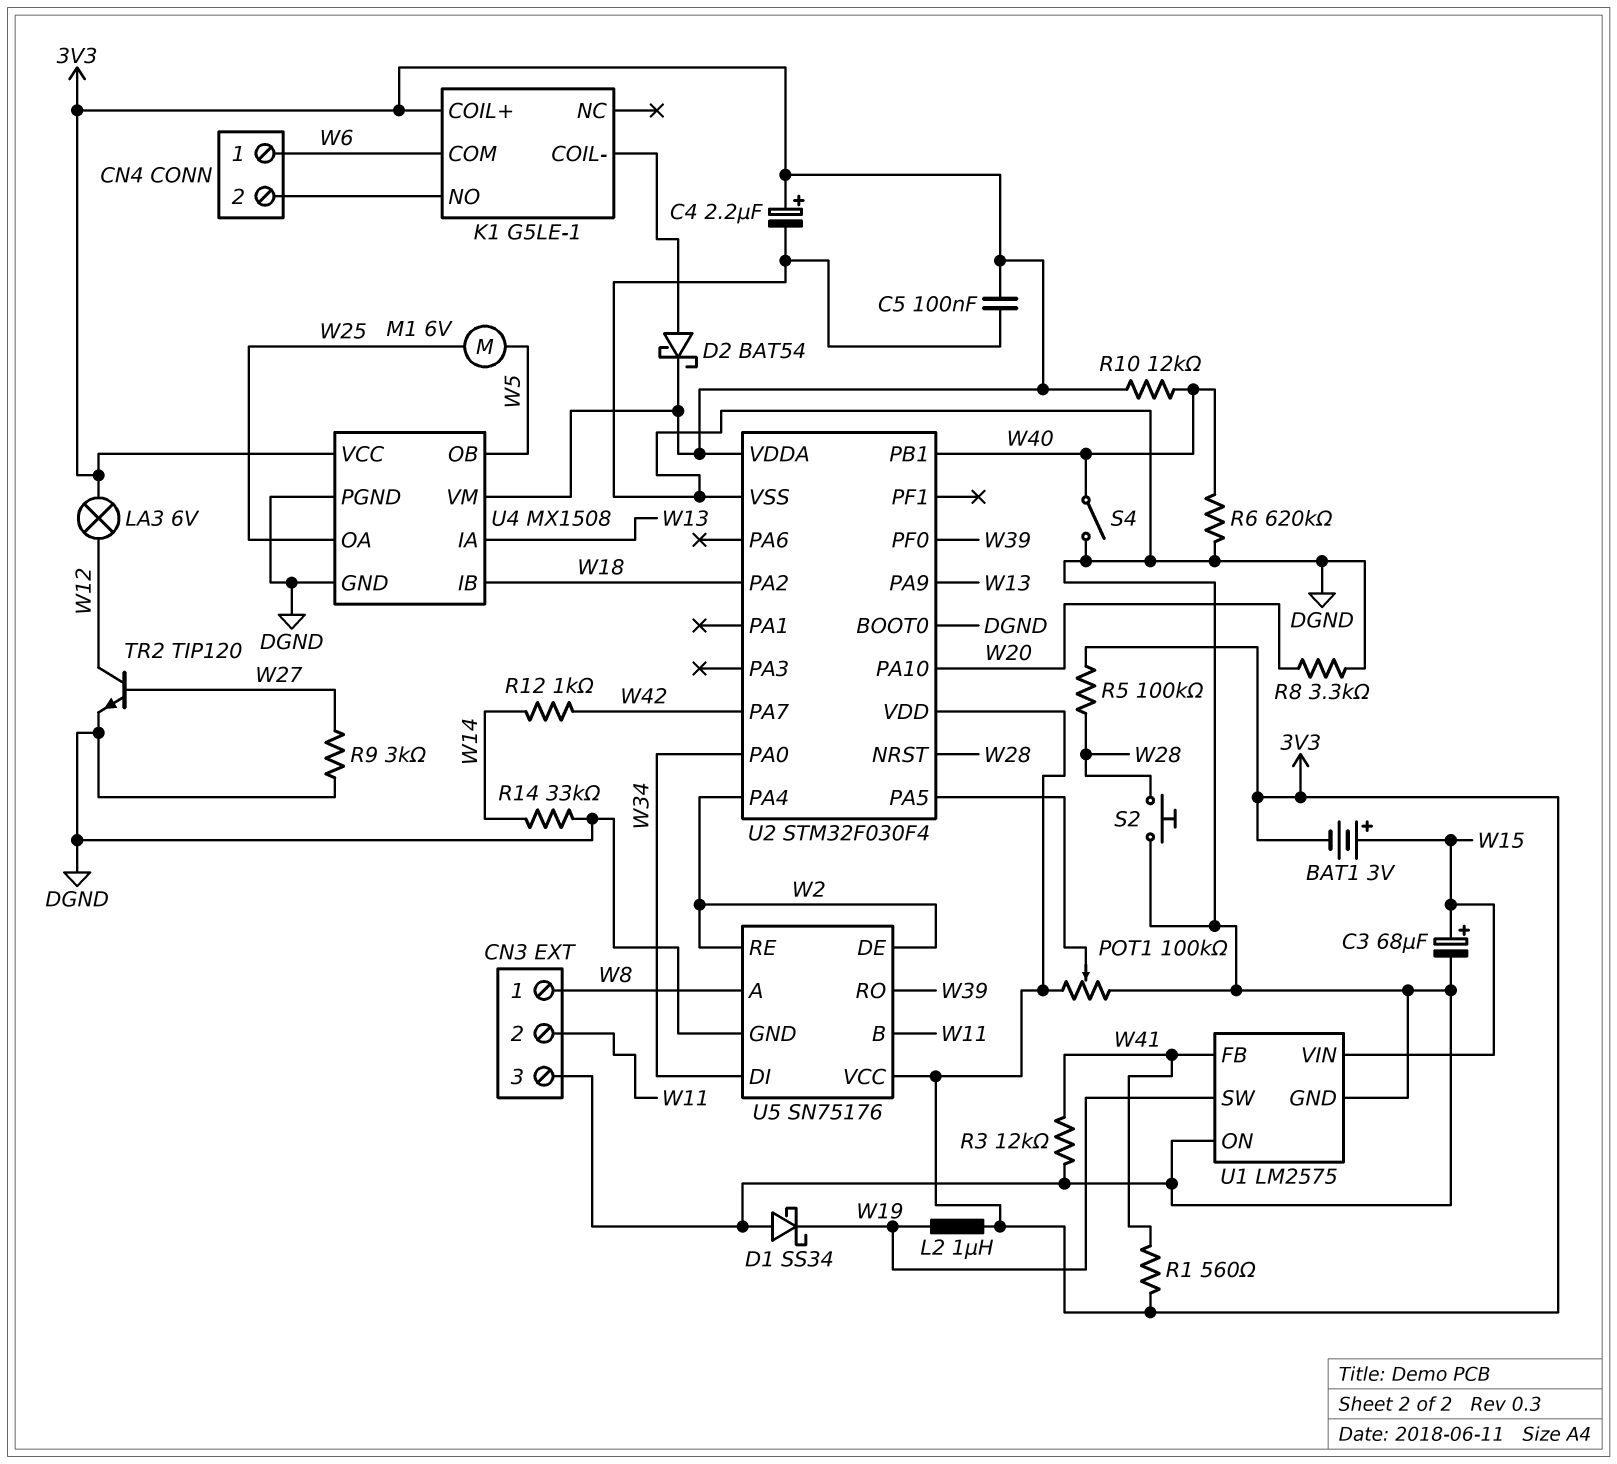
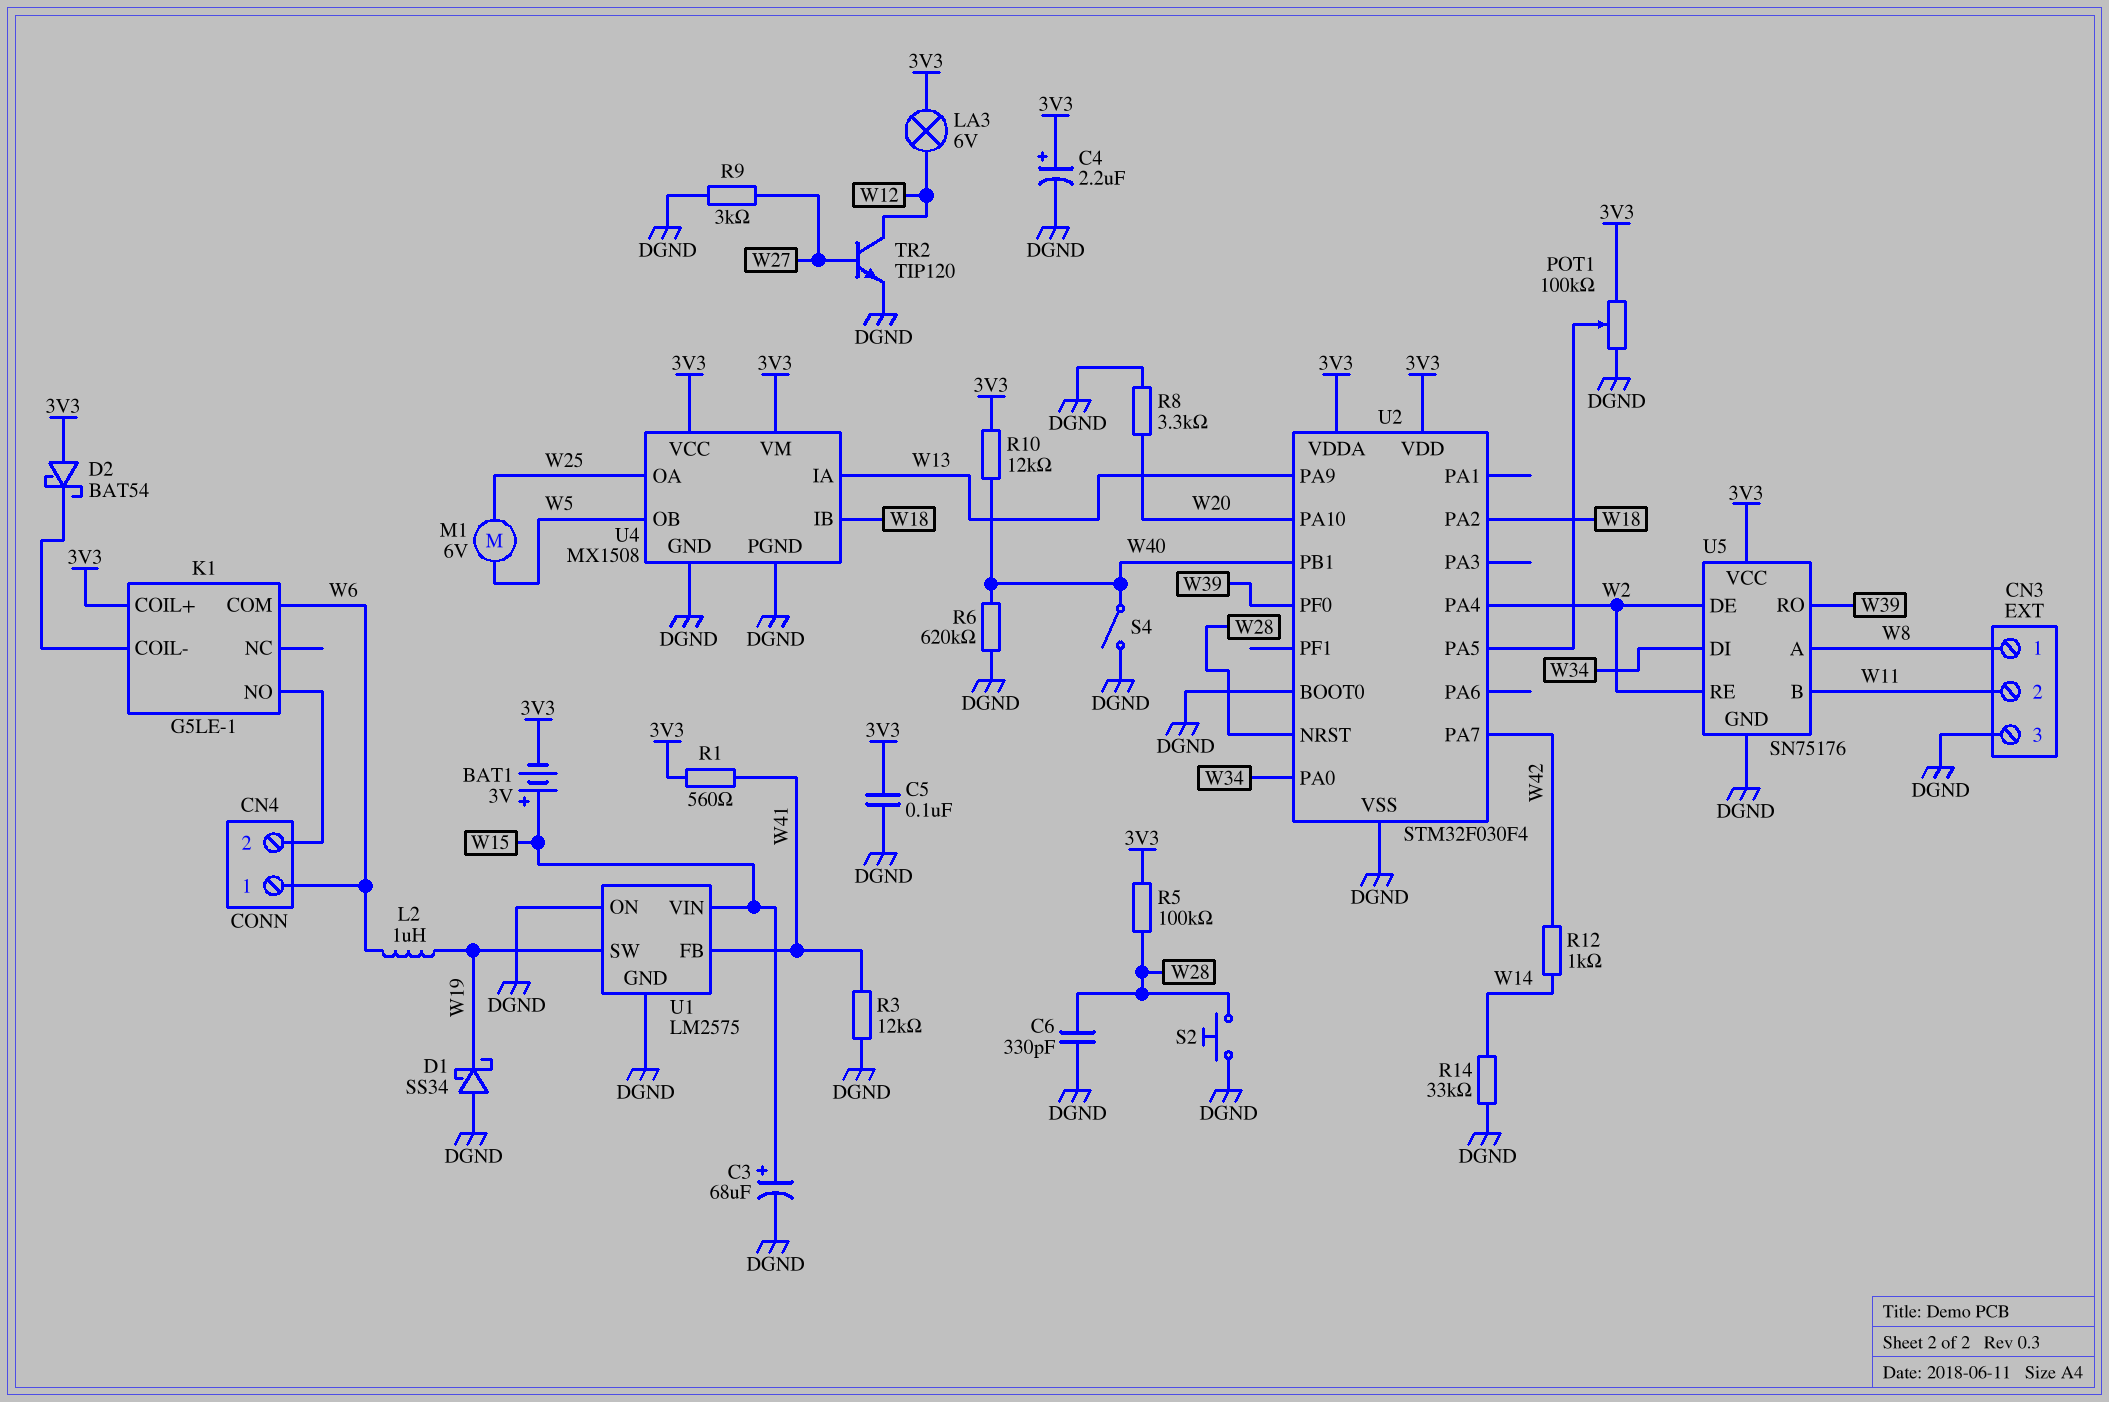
C6: none -> 330pF (DGND, W28)
D2: schottky BAT54 (A K1/COIL-, K 3V3) -> schottky BAT54 (A 3V3, K K1/COIL-)
L2: 1uH (3V3, W19) -> 1uH (W6, W19)

